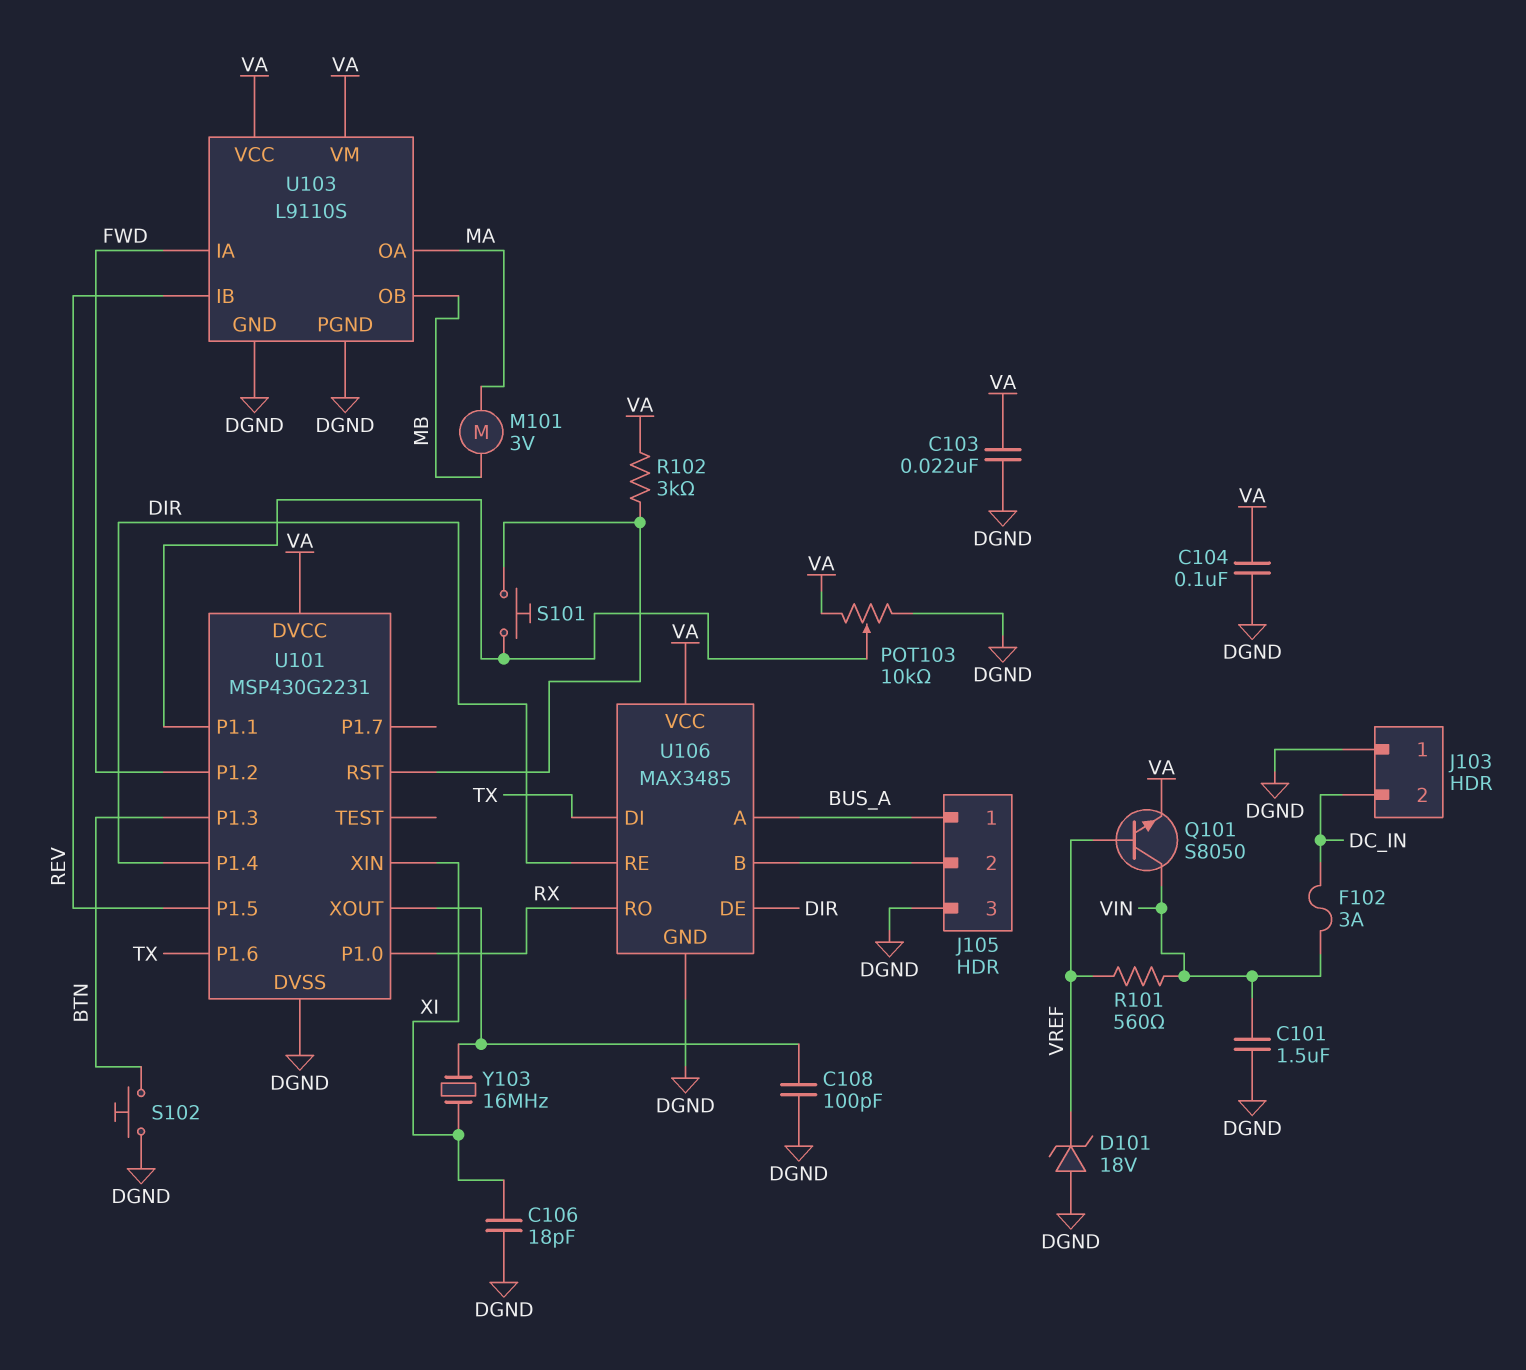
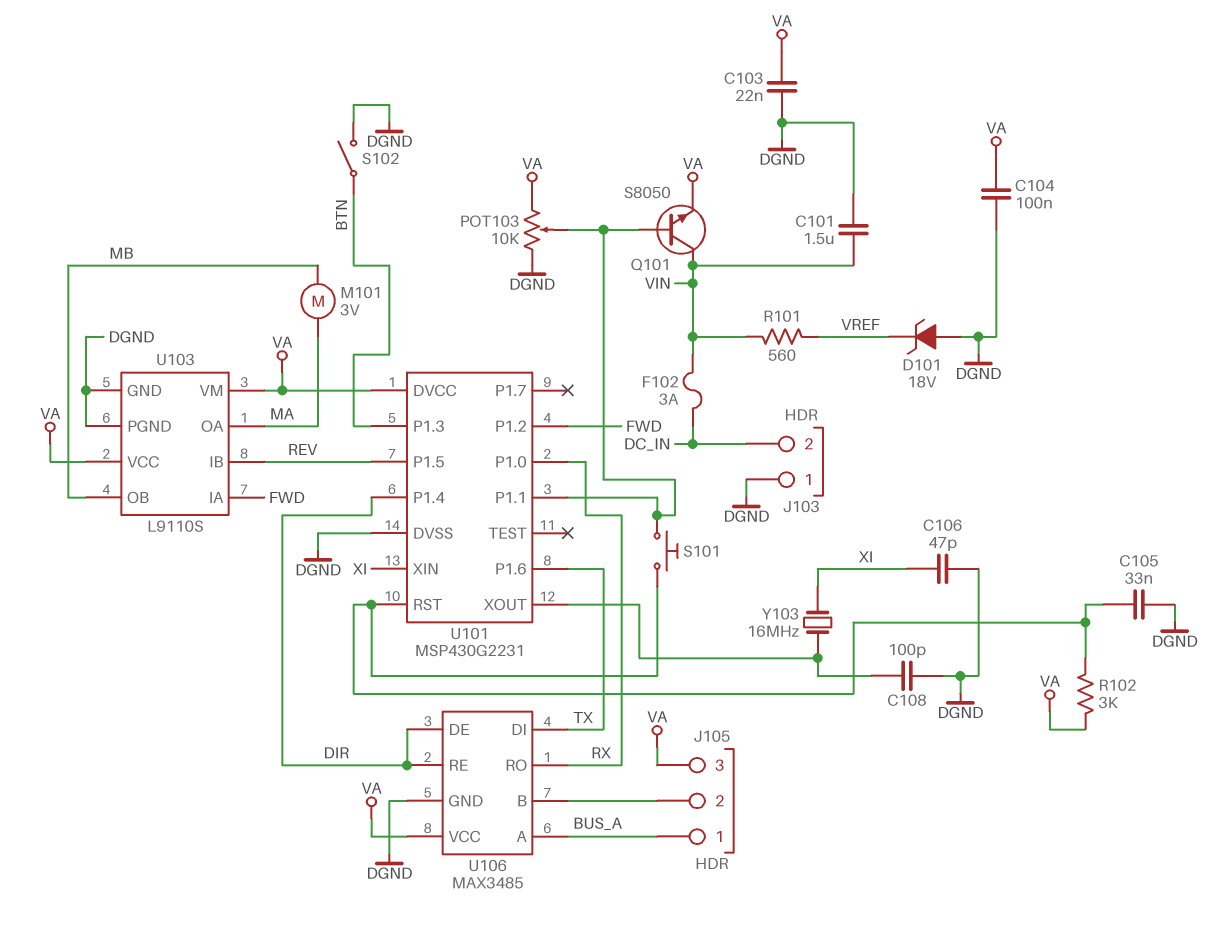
C105: none -> 33nF (DGND, U101/RST)
C106: 18pF (DGND, XI) -> 47pF (DGND, XI)
J105 pin 3: DGND -> VA
Q101: NPN S8050 (B VREF, C VIN, E VA) -> NPN S8050 (B U101/P1.1, C VIN, E VA)
S102: button (BTN, DGND) -> switch (BTN, DGND)

